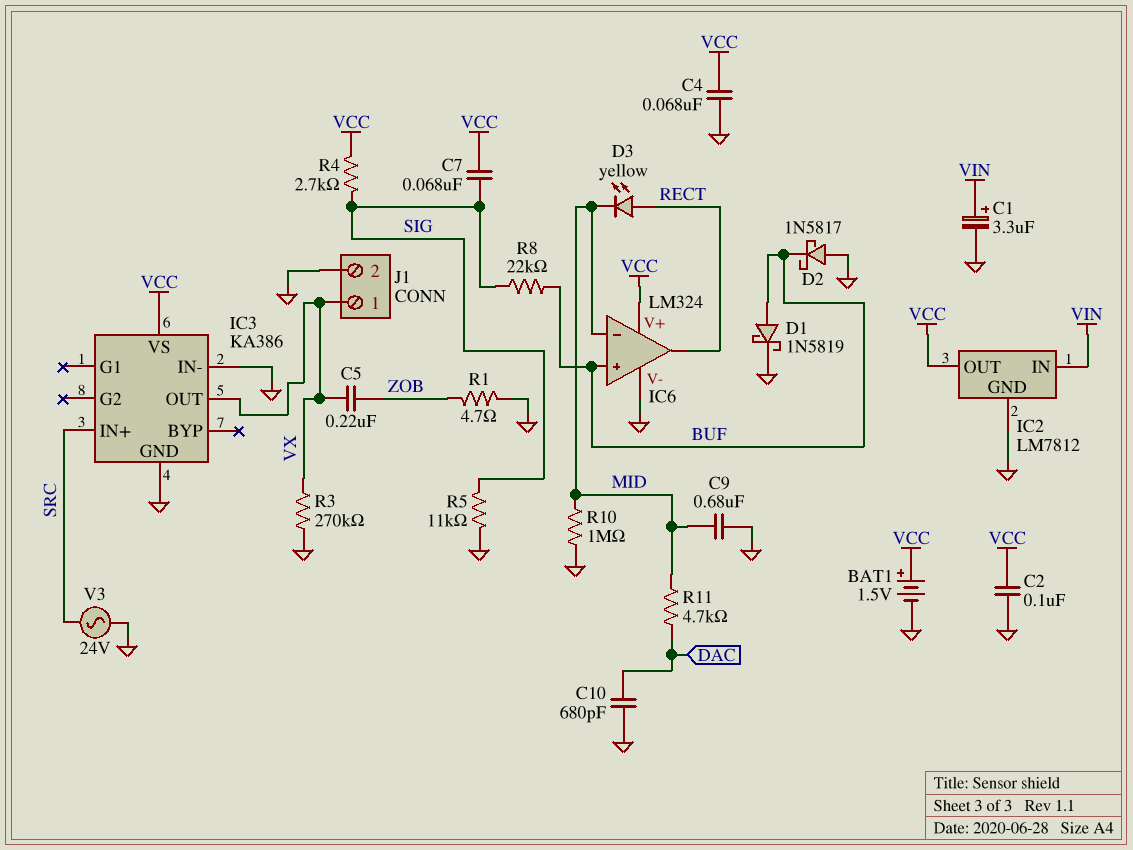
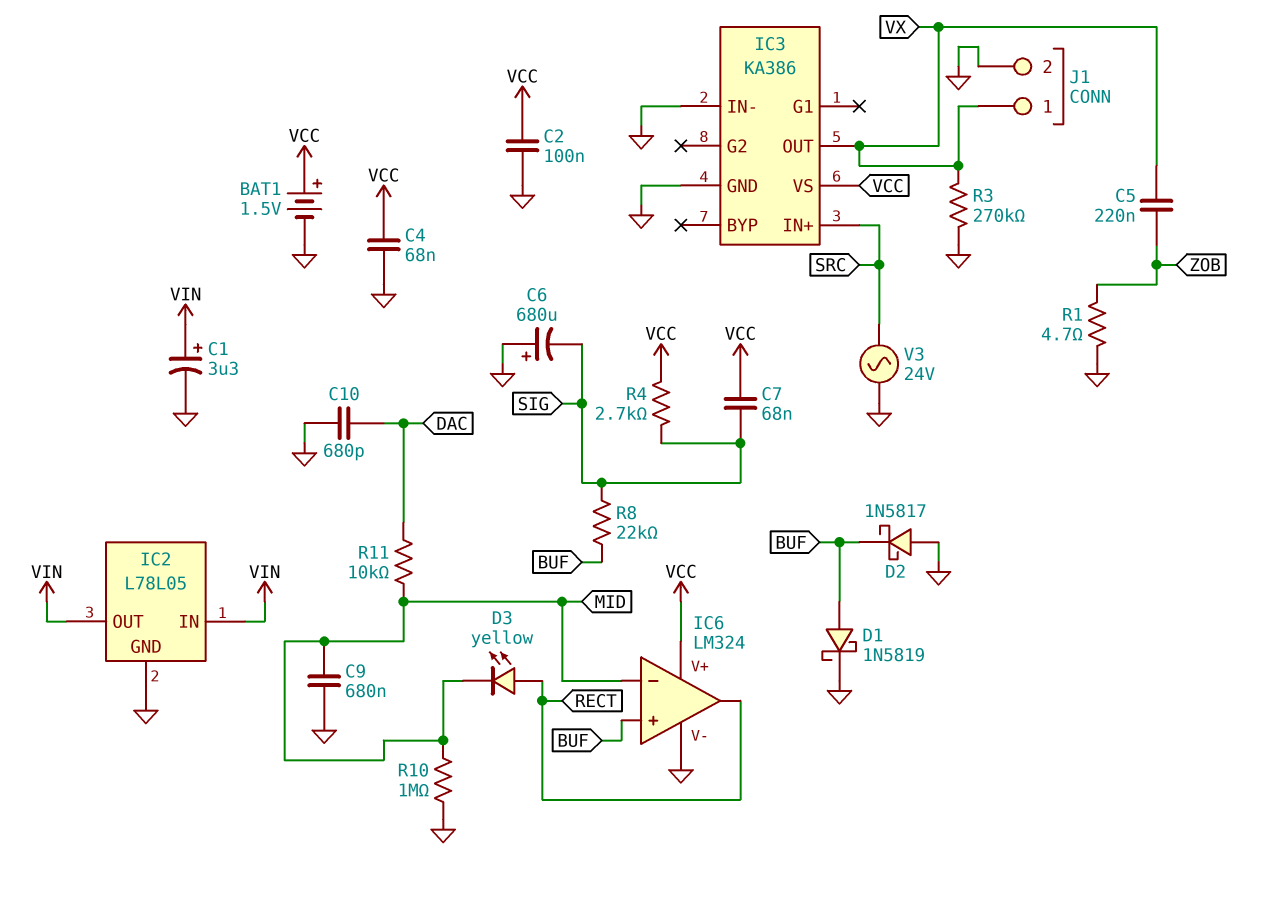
C6: none -> 680uF (plus GND, minus SIG)
IC2: LM7812 -> L78L05
IC2 pin OUT: VCC -> VIN
R5: 11k (GND, SIG) -> none
R11: 4.7k (DAC, MID) -> 10k (DAC, MID)

